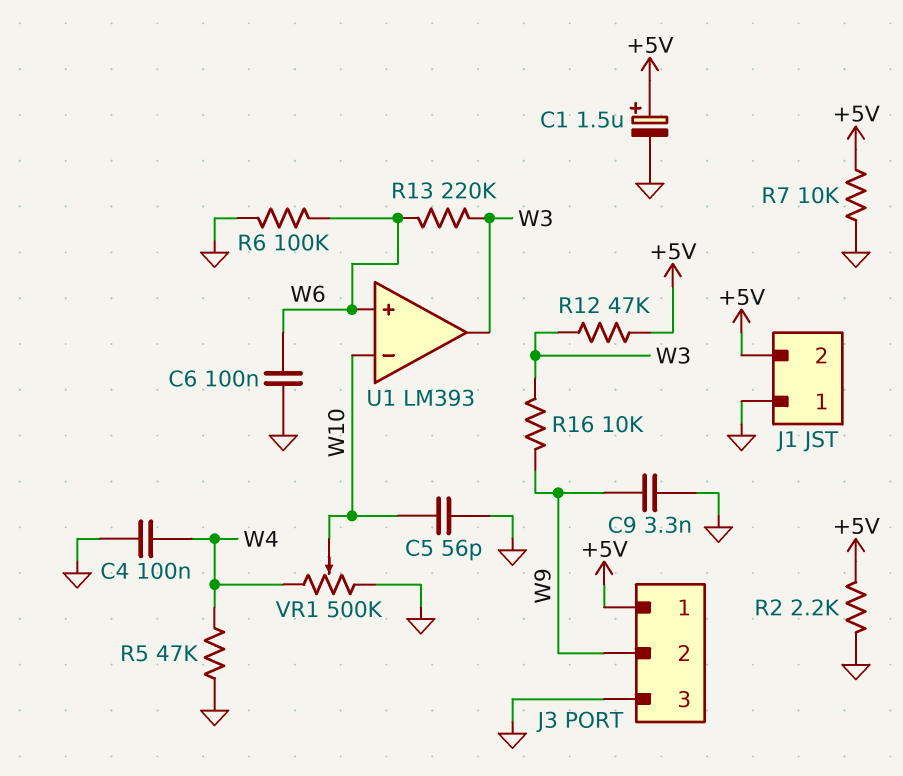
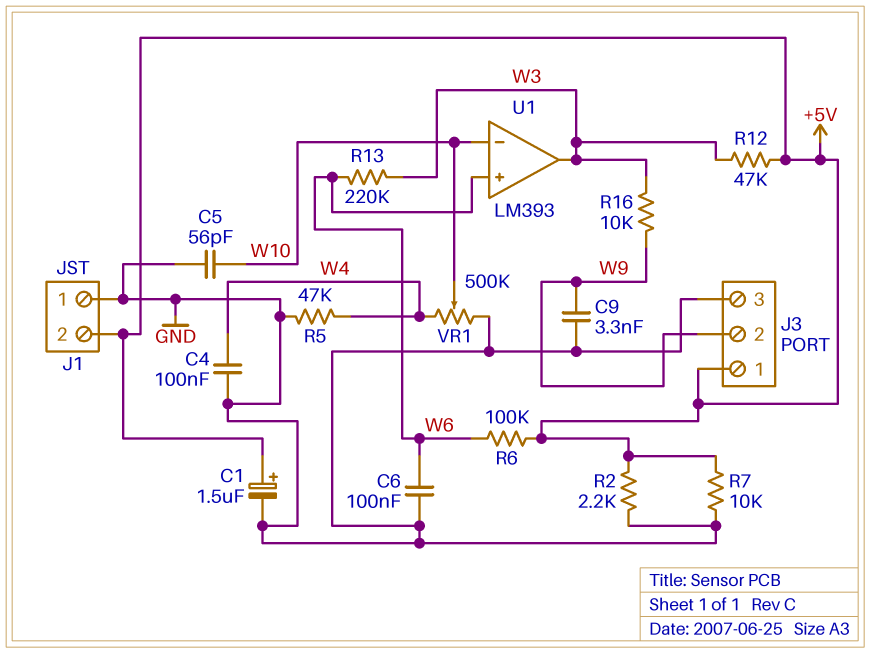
R6: 100k (GND, W6) -> 100k (+5V, W6)

